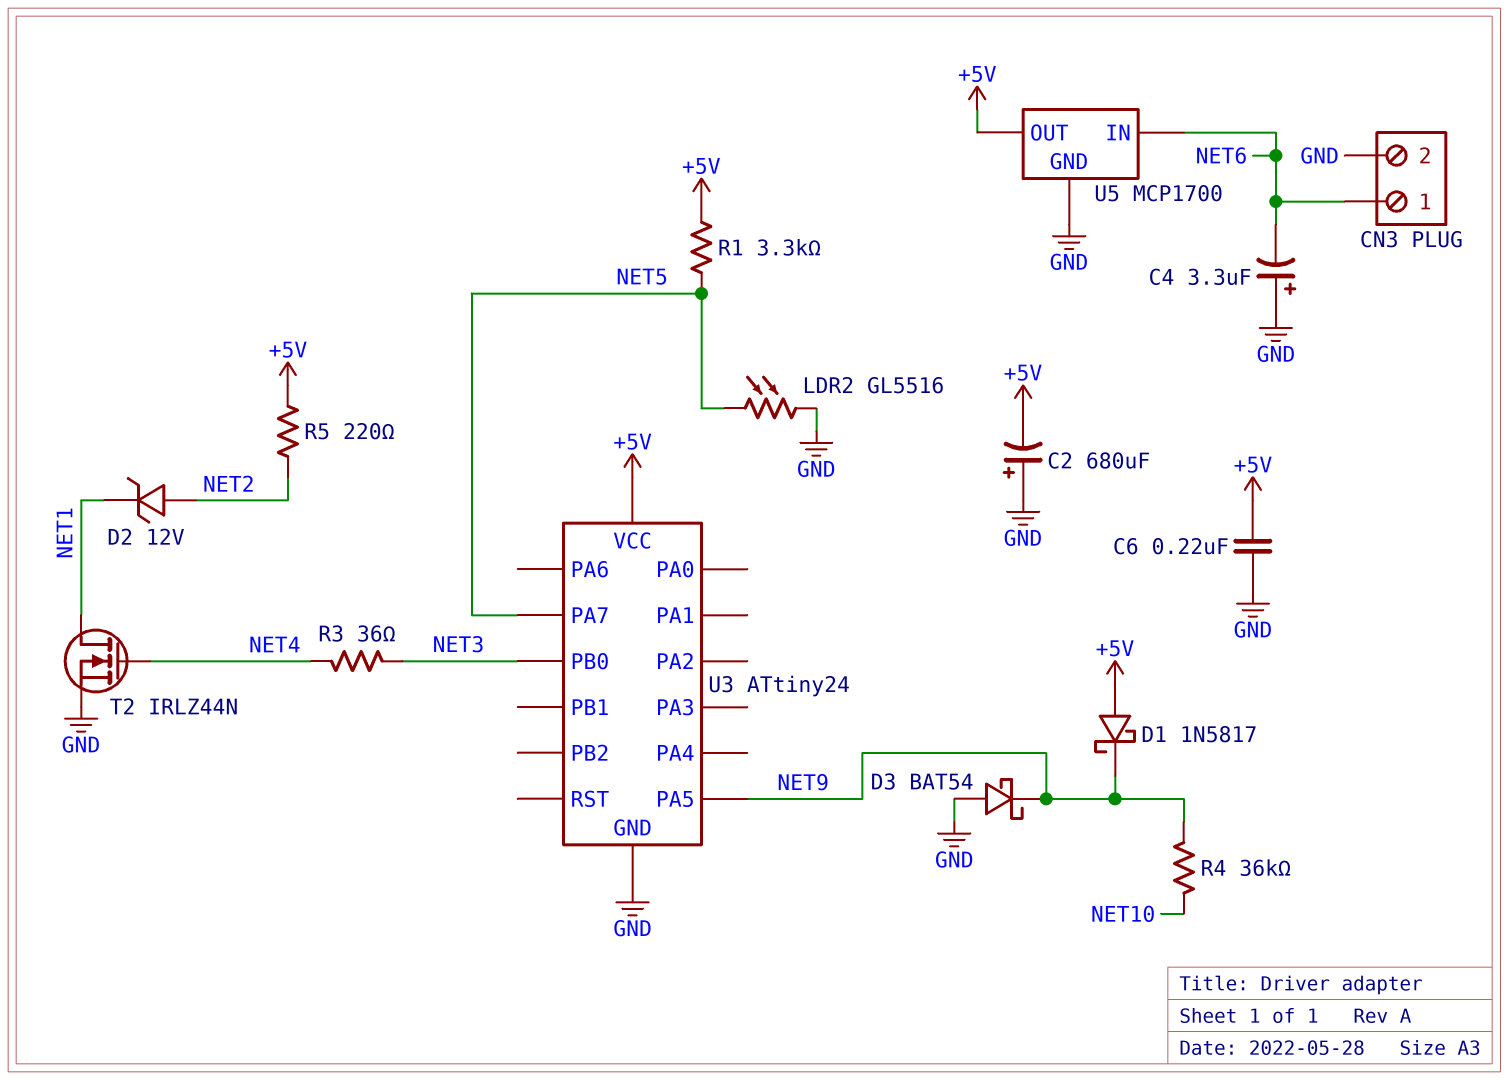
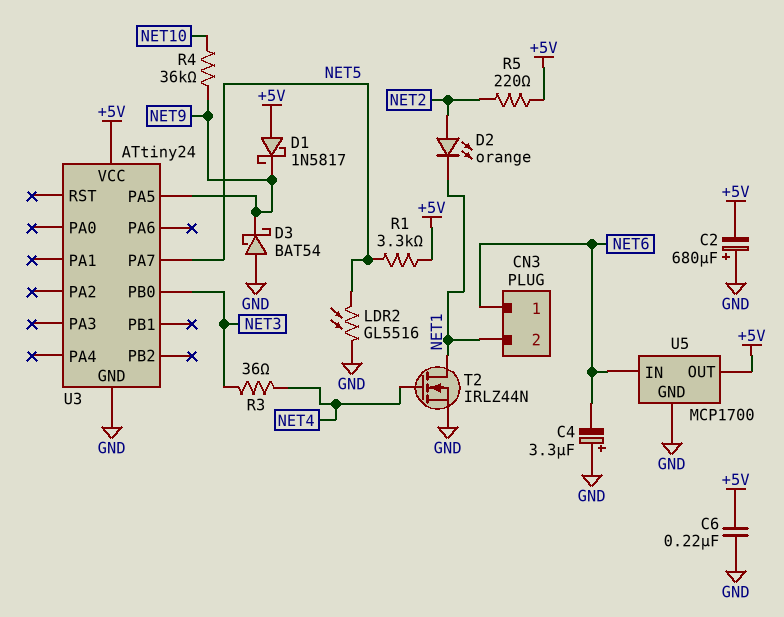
CN3 pin 2: GND -> NET1
D2: zener 12V (A NET2, K NET1) -> LED orange (A NET2, K NET1)

